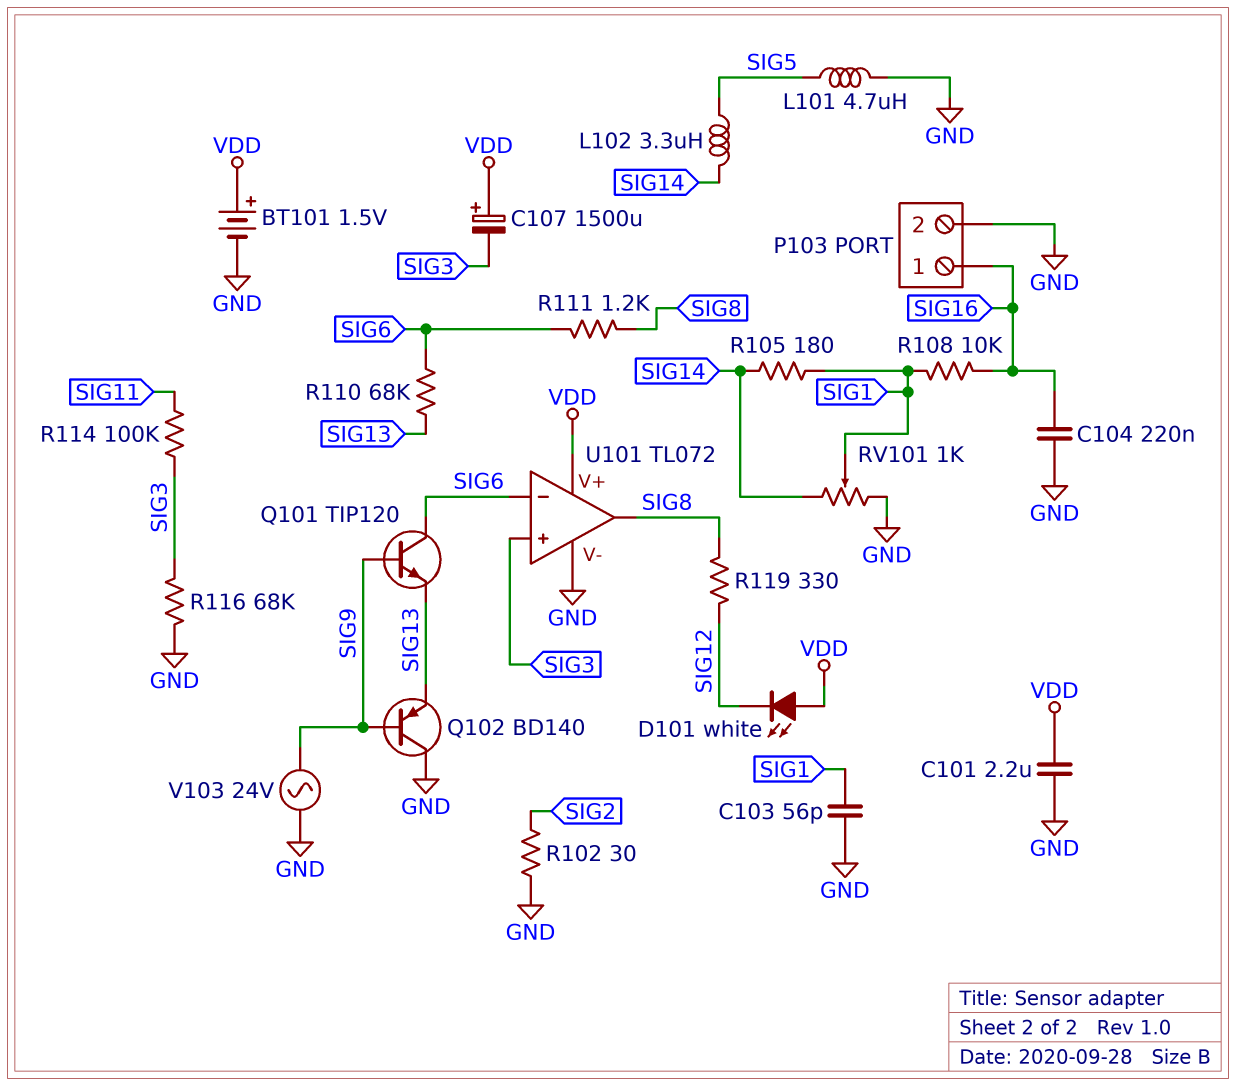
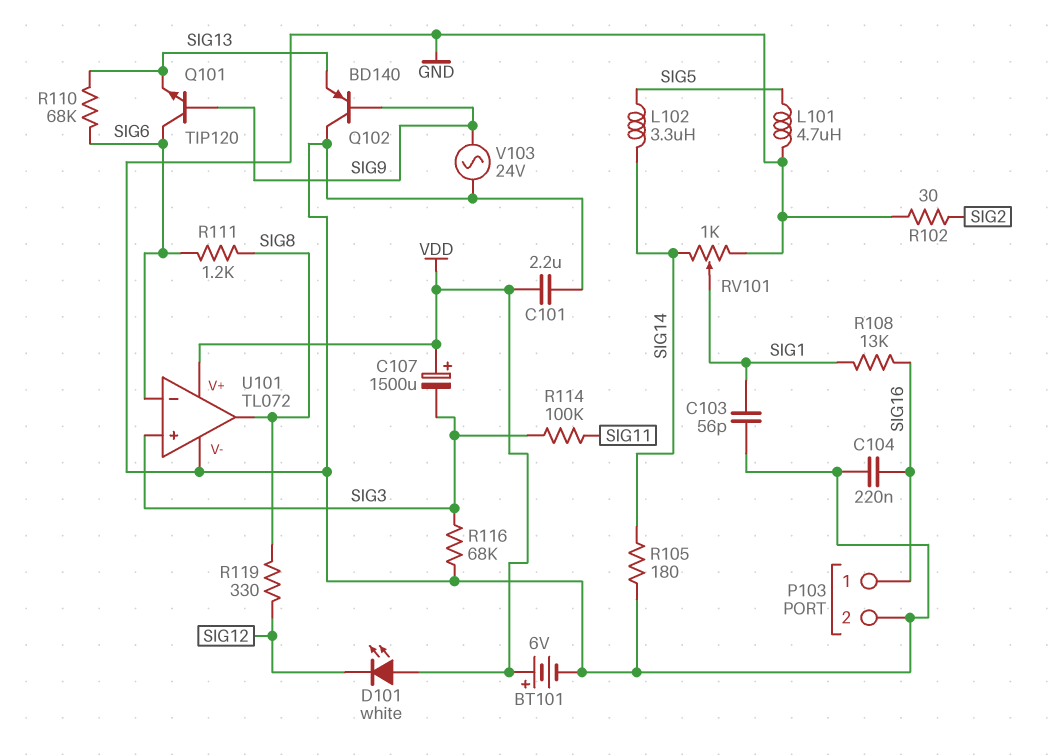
BT101: 1.5V (plus VDD, minus GND) -> 6V (plus VDD, minus GND)
R105: 180 (SIG1, SIG14) -> 180 (GND, SIG14)
R108: 10k (SIG1, SIG16) -> 13k (SIG1, SIG16)

